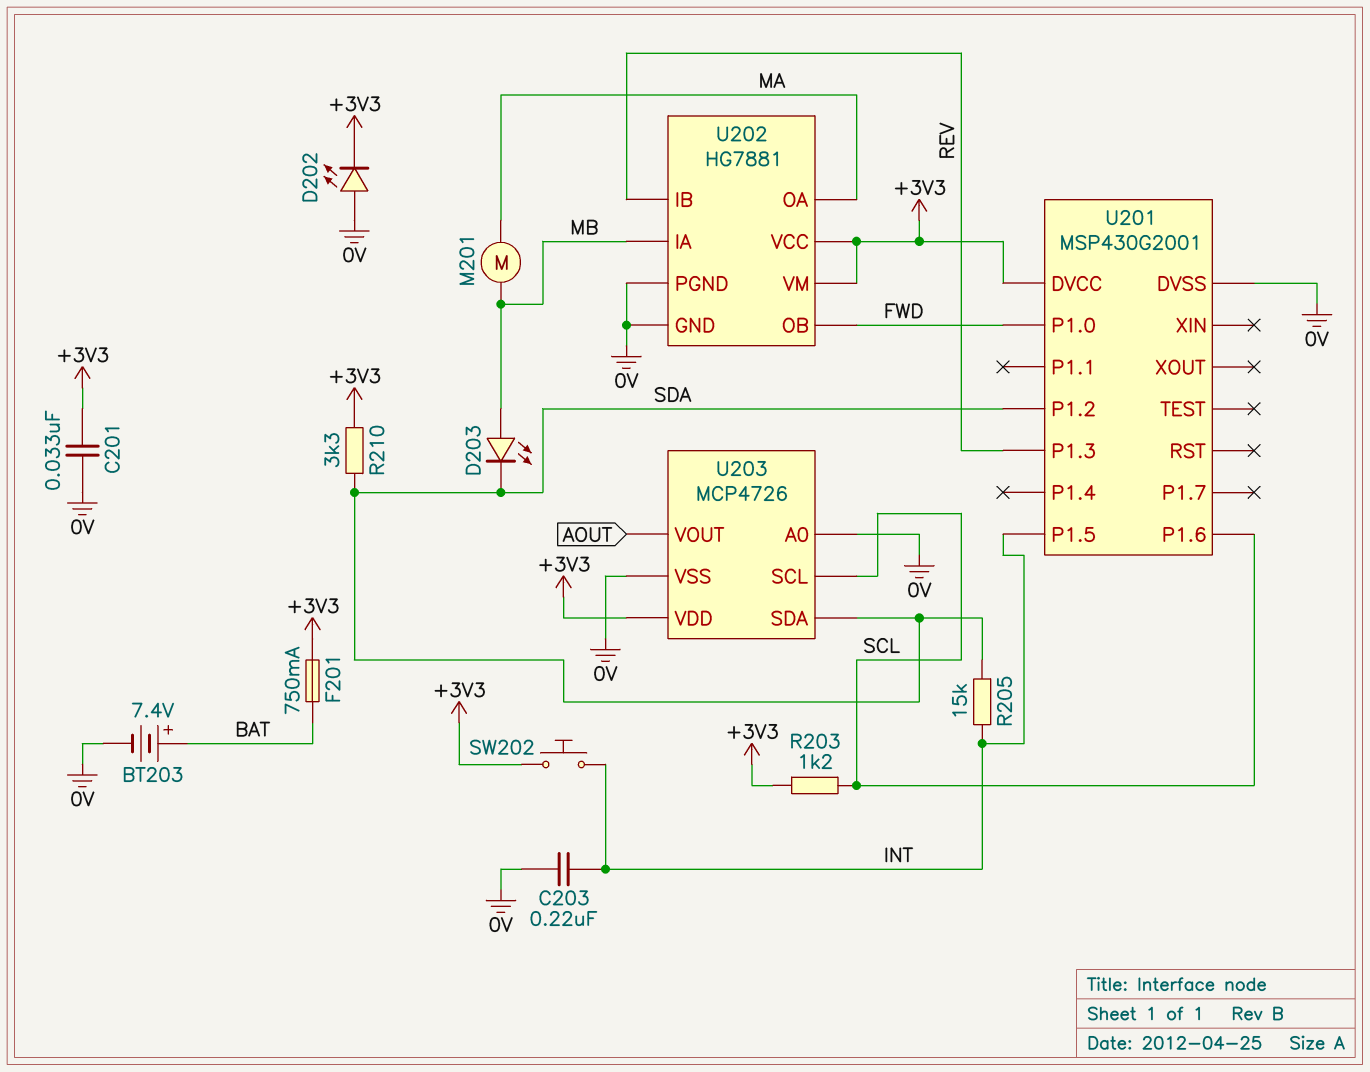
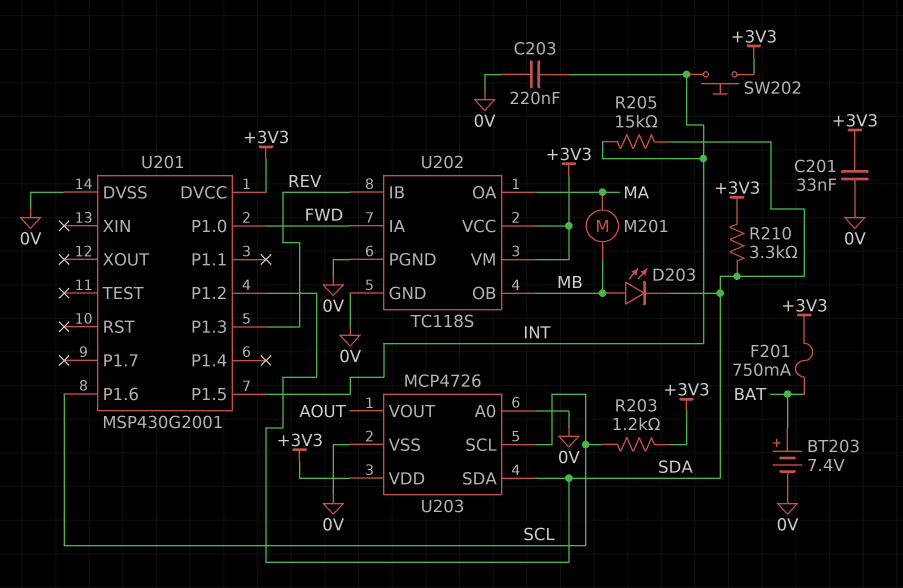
D202: LED (A 0V, K +3V3) -> none
U202: HG7881 -> TC118S
U202 pin IA: MB -> FWD
U202 pin OB: FWD -> MB

